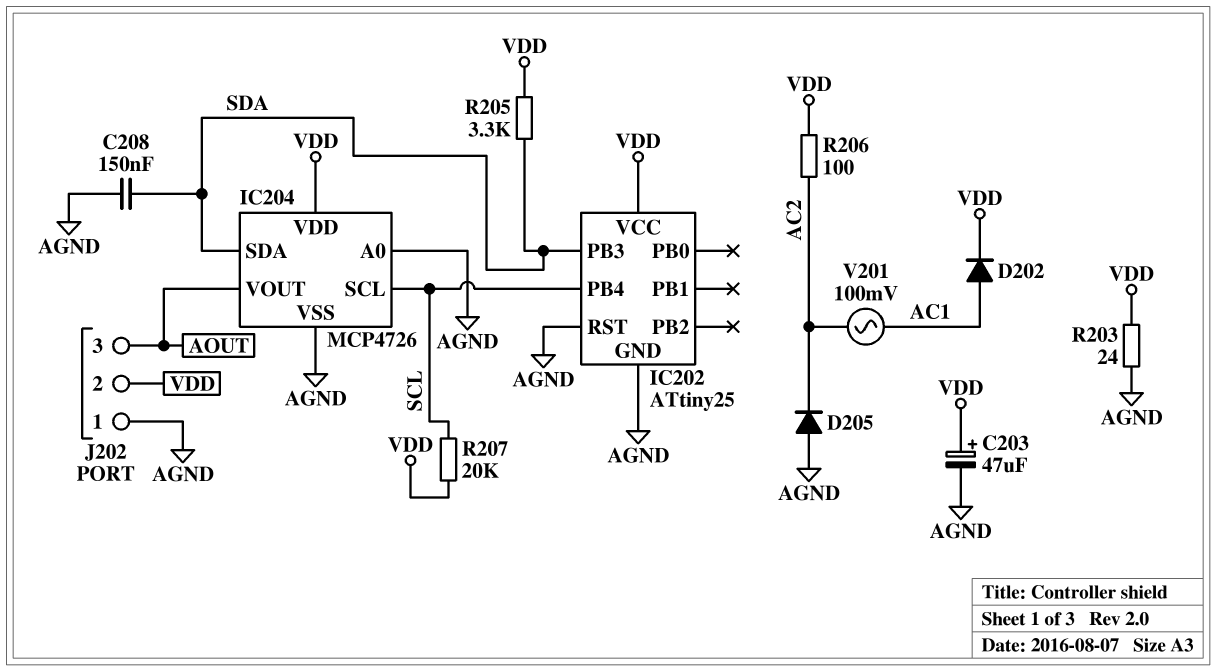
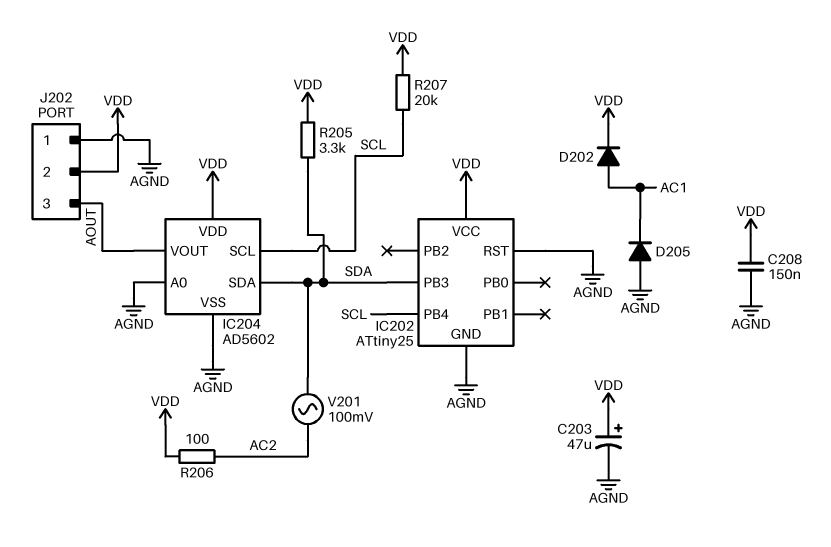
C208: 150nF (AGND, SDA) -> 150nF (AGND, VDD)
D205: diode (A AGND, K AC2) -> diode (A AGND, K AC1)
IC204: MCP4726 -> AD5602
R203: 24 (AGND, VDD) -> none
V201: AC 100mV (AC1, AC2) -> AC 100mV (AC2, SDA)

